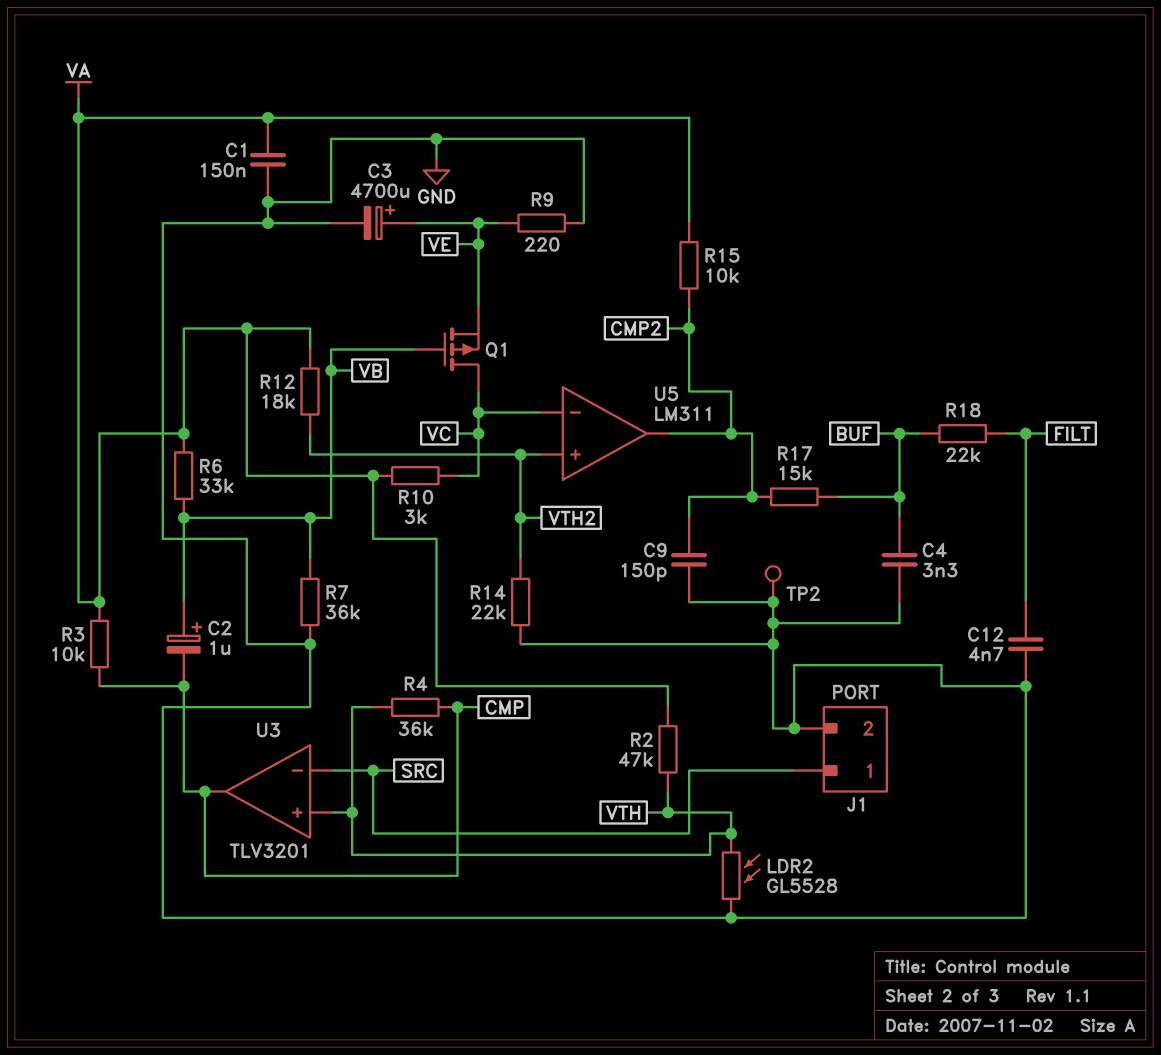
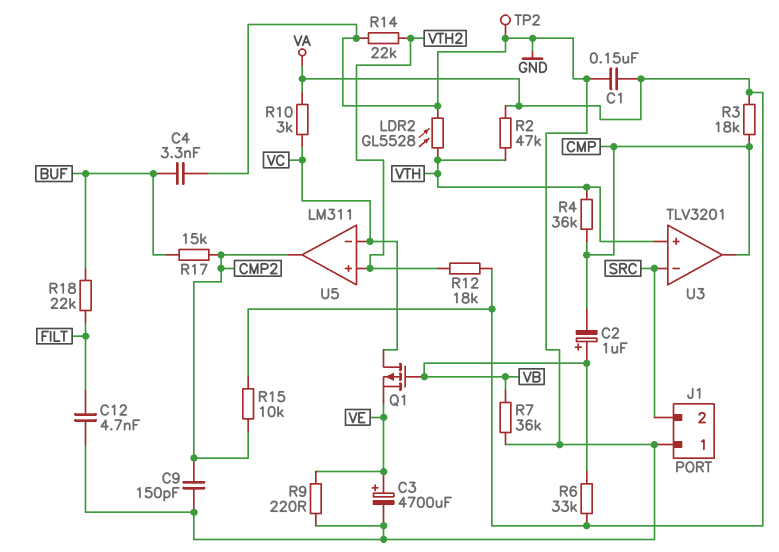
J1 pin 1: SRC -> GND
J1 pin 2: GND -> SRC
R3: 10k (CMP, VA) -> 18k (CMP, VA)

